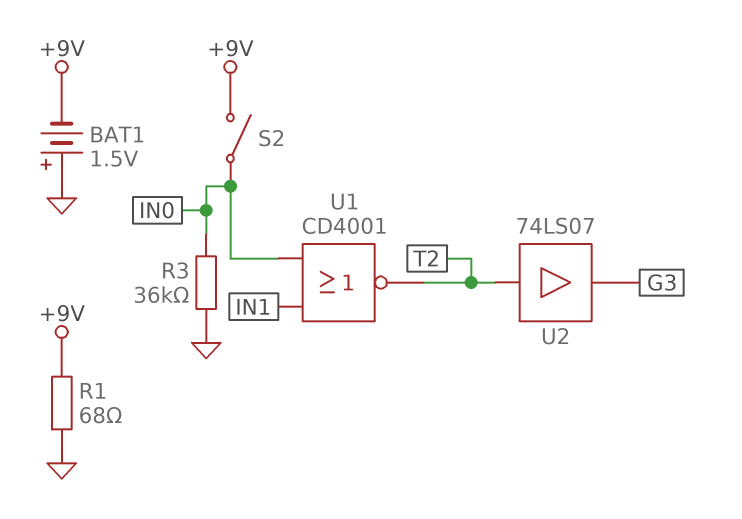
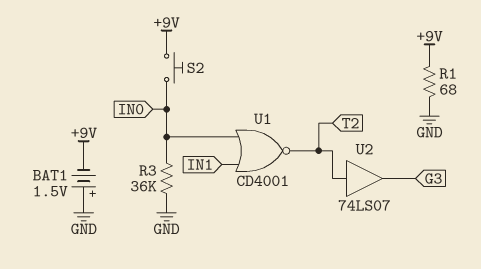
S2: switch (+9V, IN0) -> button (+9V, IN0)

